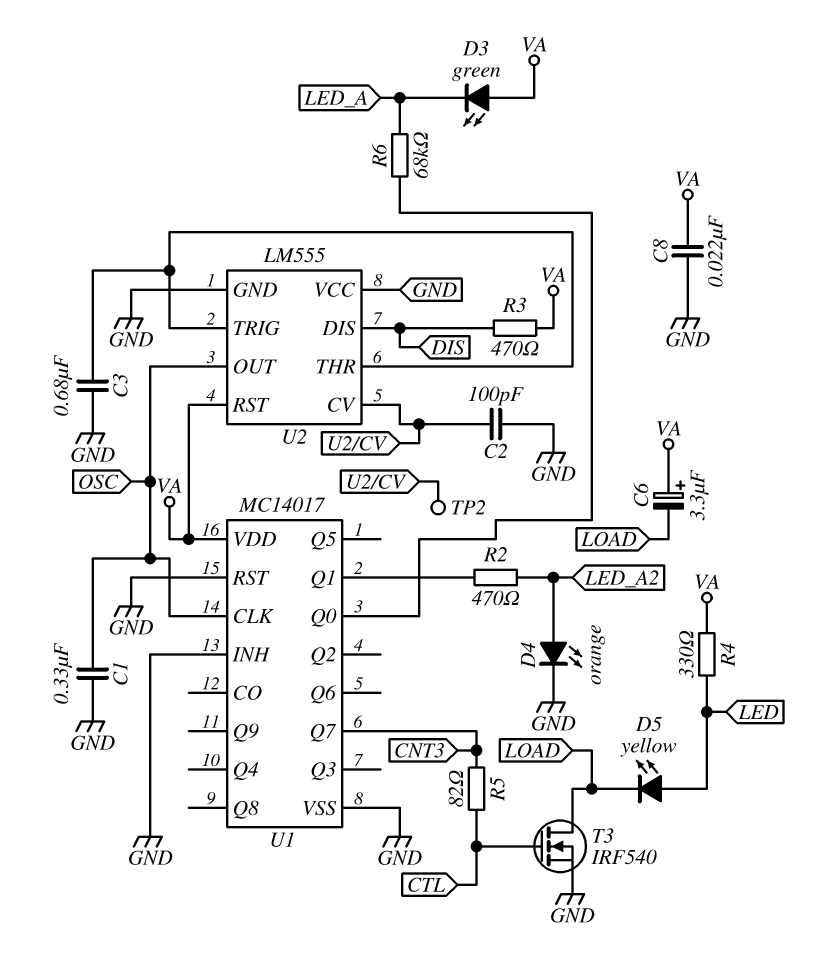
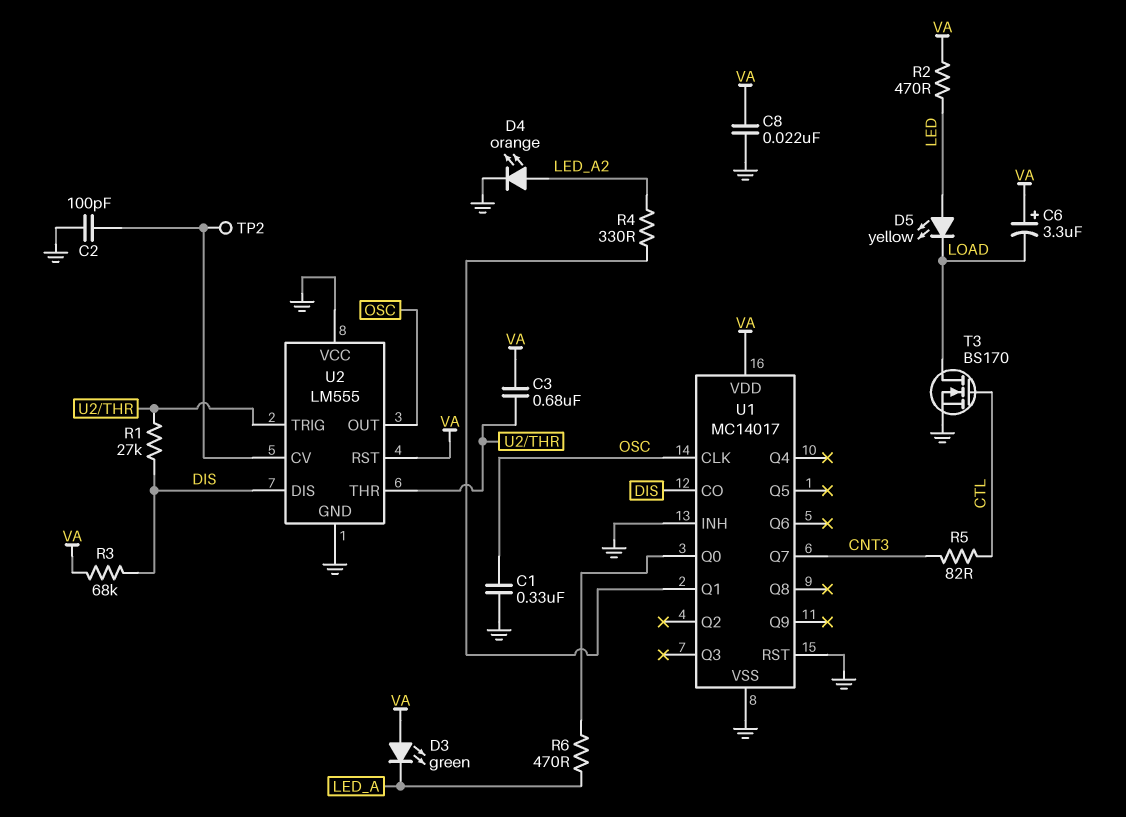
C3: 680nF (GND, U2/THR) -> 680nF (U2/THR, VA)
R1: none -> 27k (DIS, U2/THR)
R2: 470 (LED_A2, U1/Q1) -> 470 (LED, VA)
R3: 470 (DIS, VA) -> 68k (DIS, VA)
R4: 330 (LED, VA) -> 330 (LED_A2, U1/Q1)
R6: 68k (LED_A, U1/Q0) -> 470 (LED_A, U1/Q0)
T3: NMOS IRF540 (G CTL, D LOAD, S GND) -> NMOS BS170 (G CTL, D LOAD, S GND)
U1 pin CO: none -> DIS

